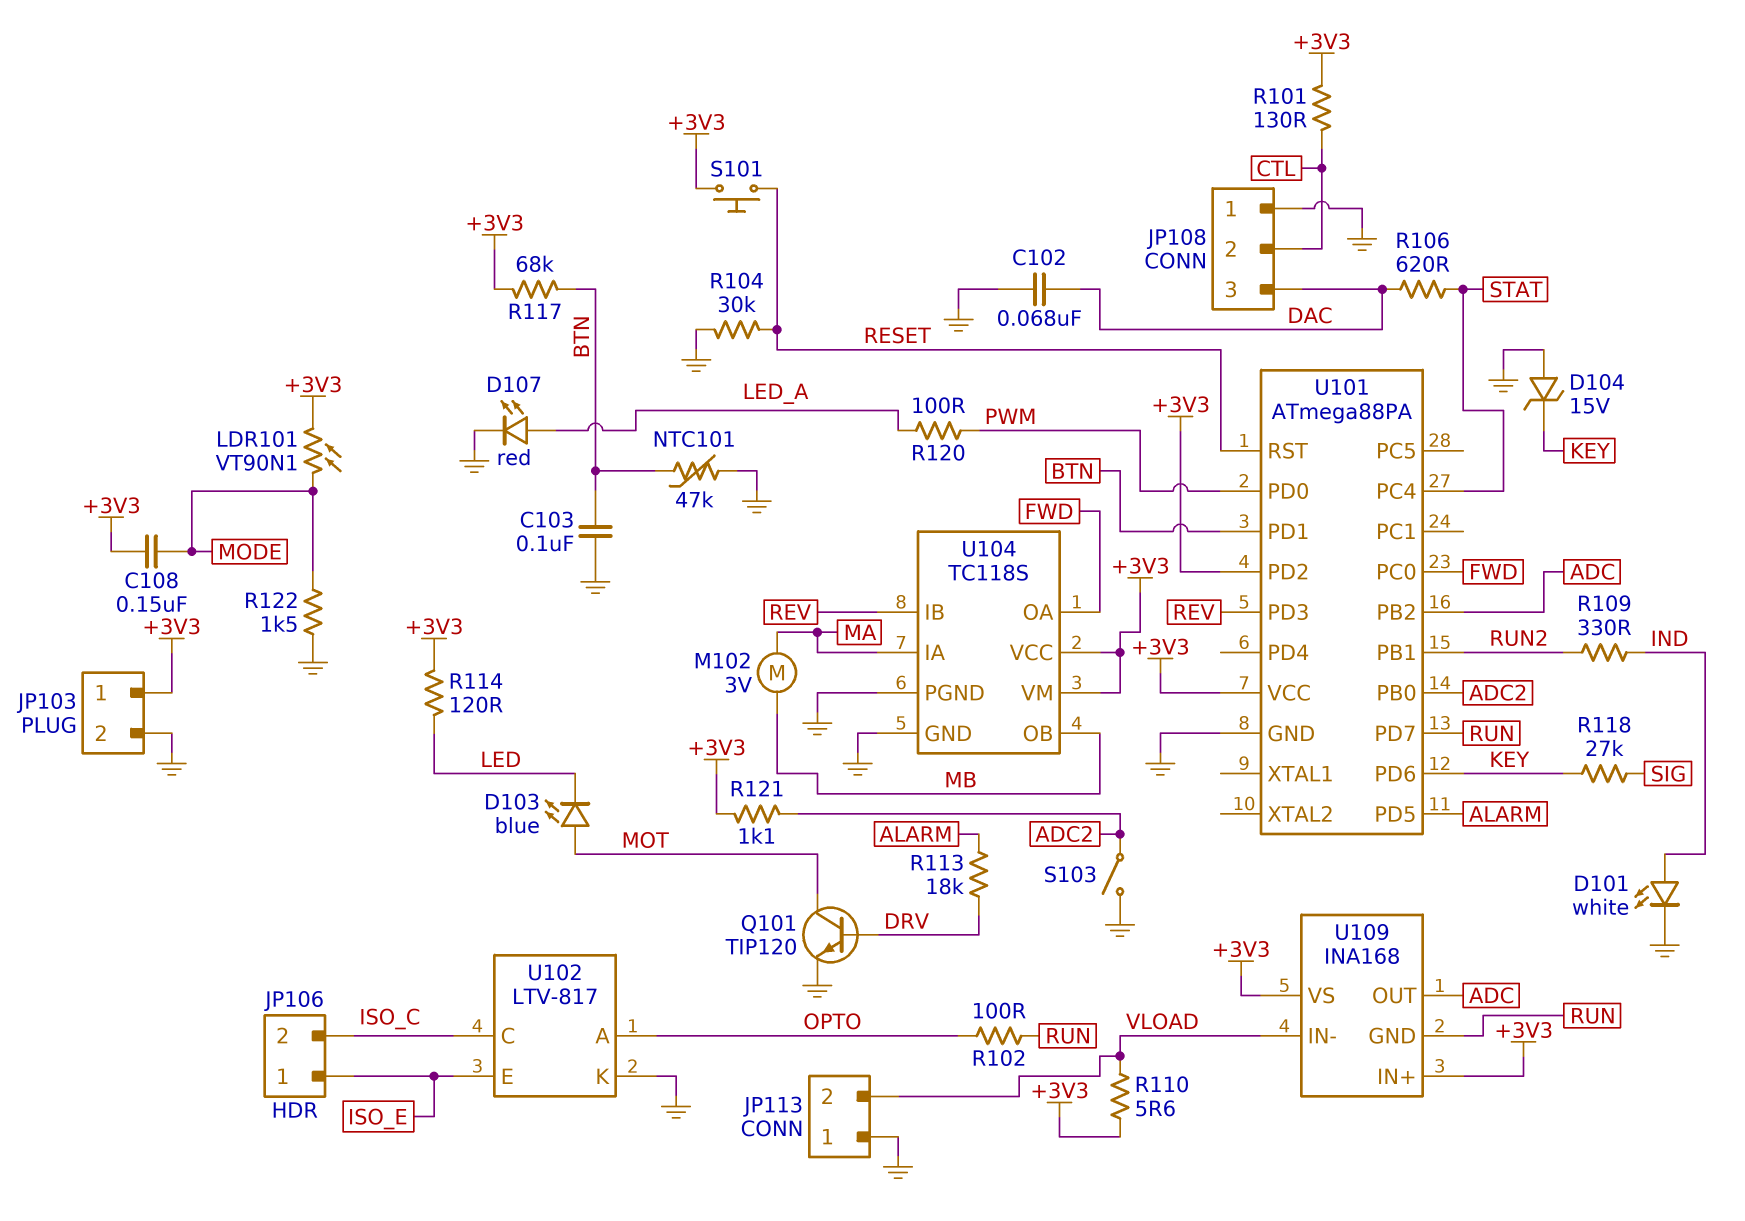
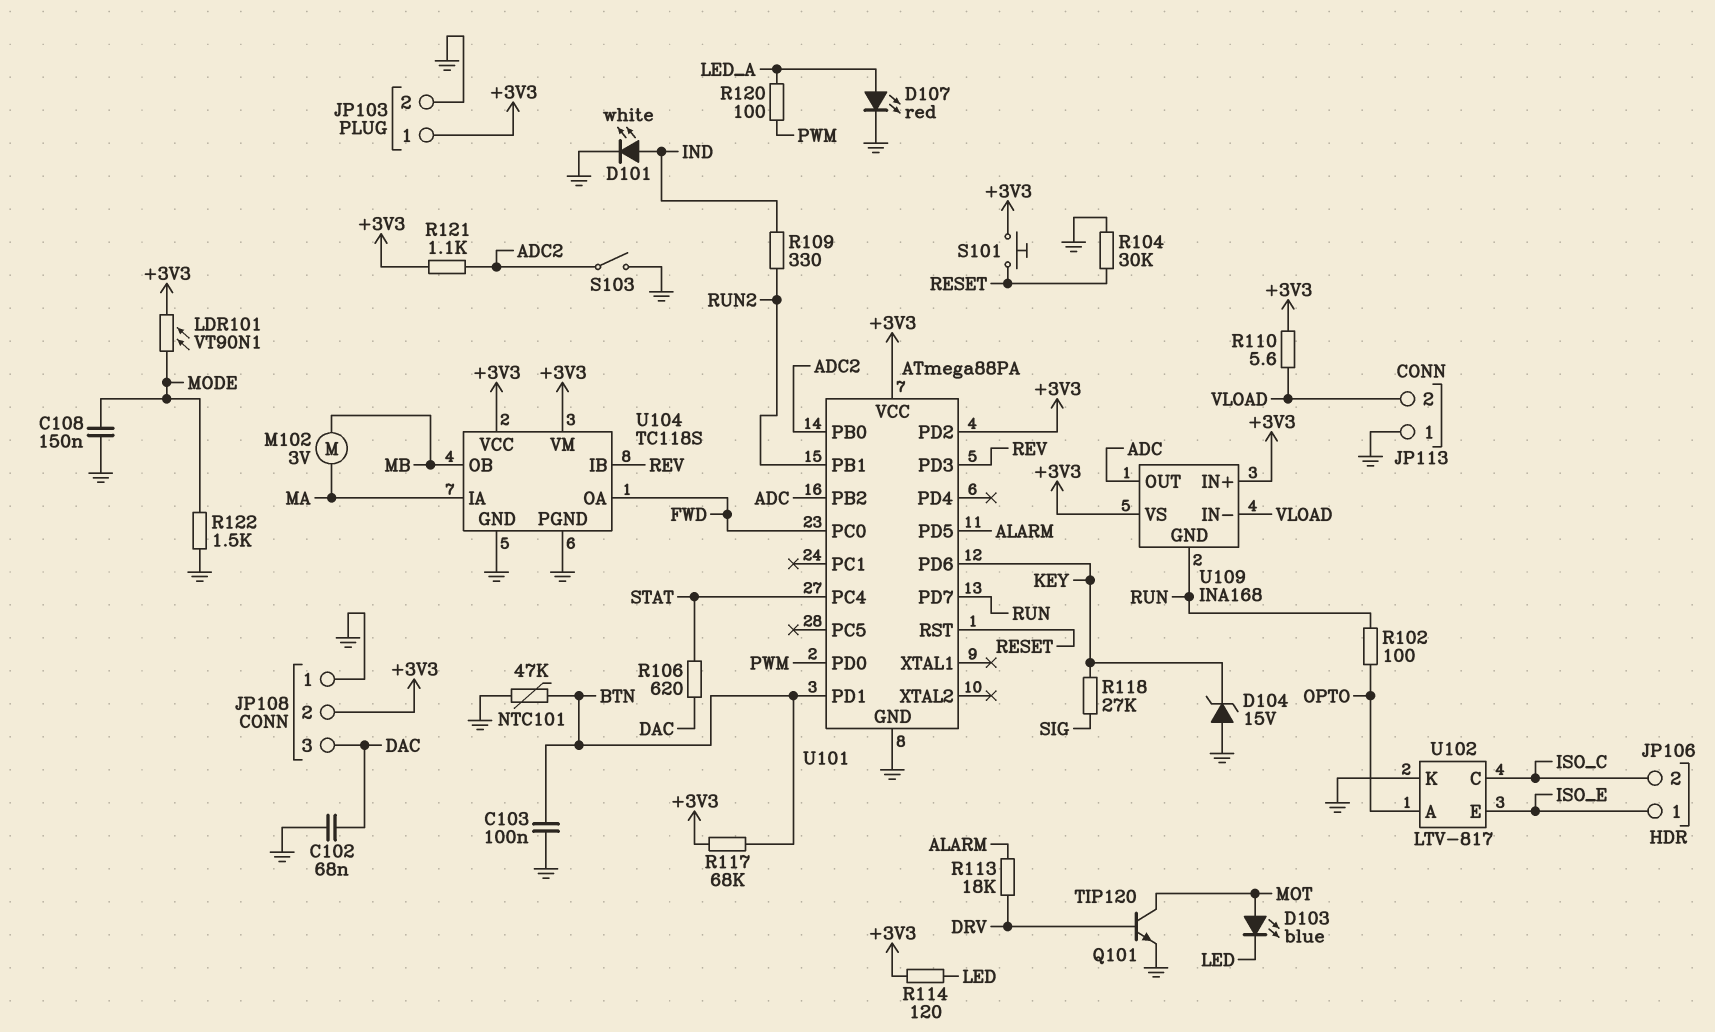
C108: 150nF (+3V3, MODE) -> 150nF (GND, MODE)
JP108 pin 2: CTL -> +3V3
R101: 130 (+3V3, CTL) -> none

